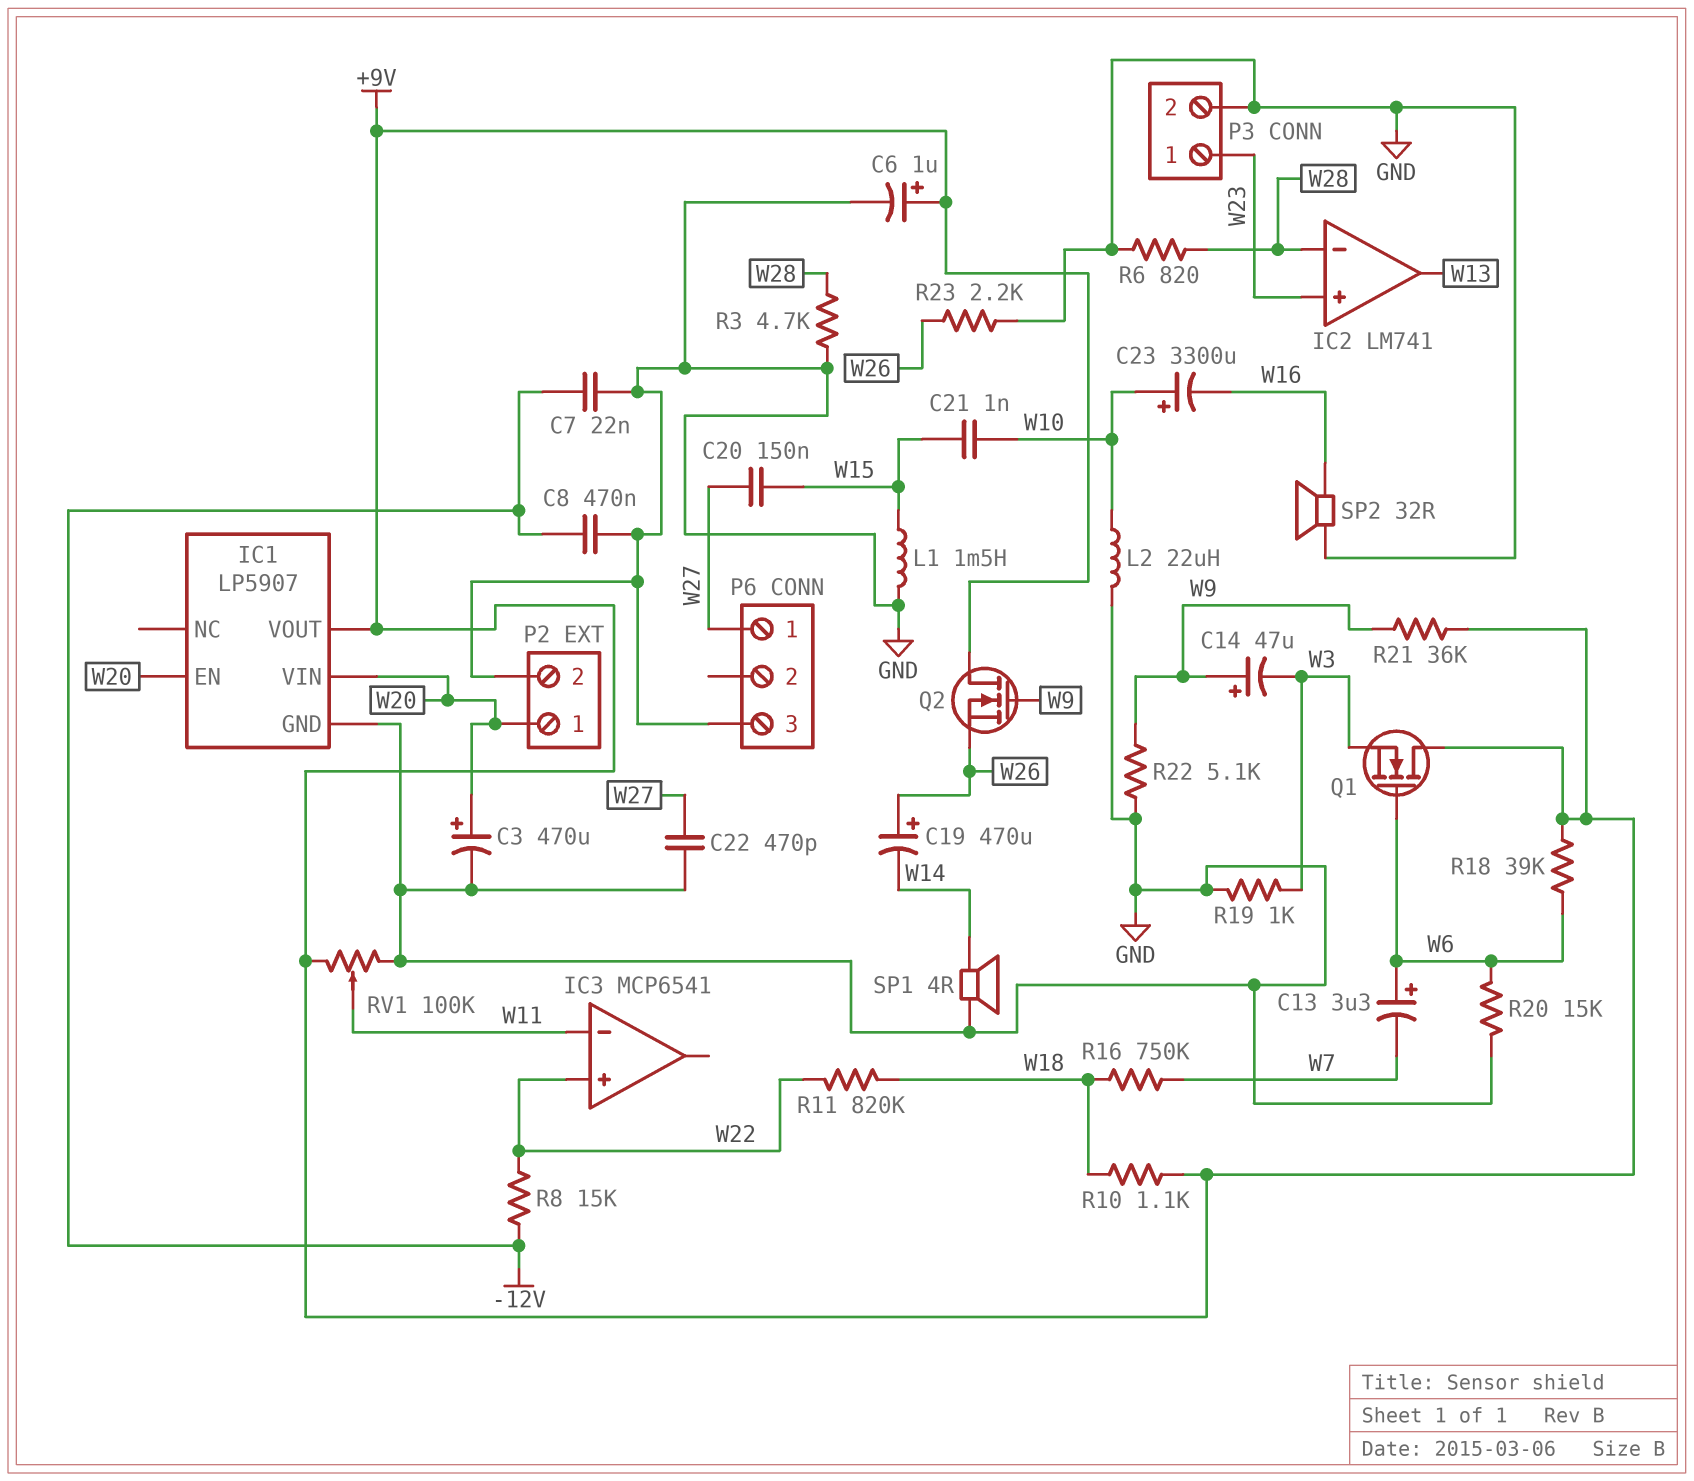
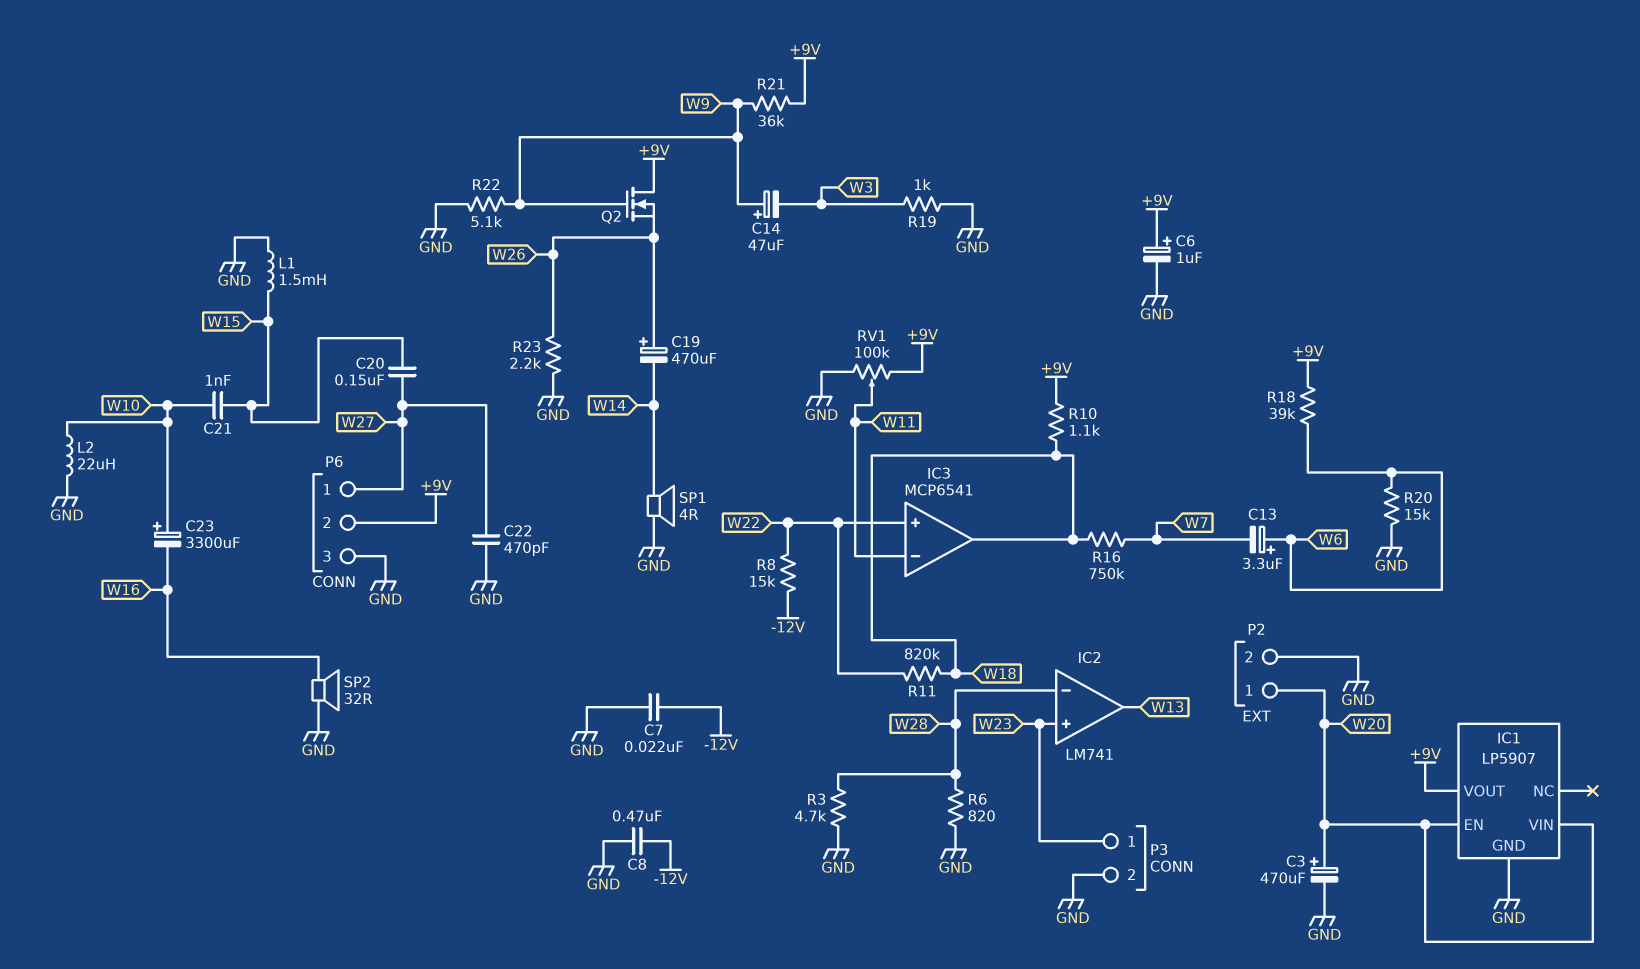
IC3 pin out: none -> W18
P6 pin 2: none -> +9V
Q1: NMOS (G W6, D +9V, S W3) -> none

